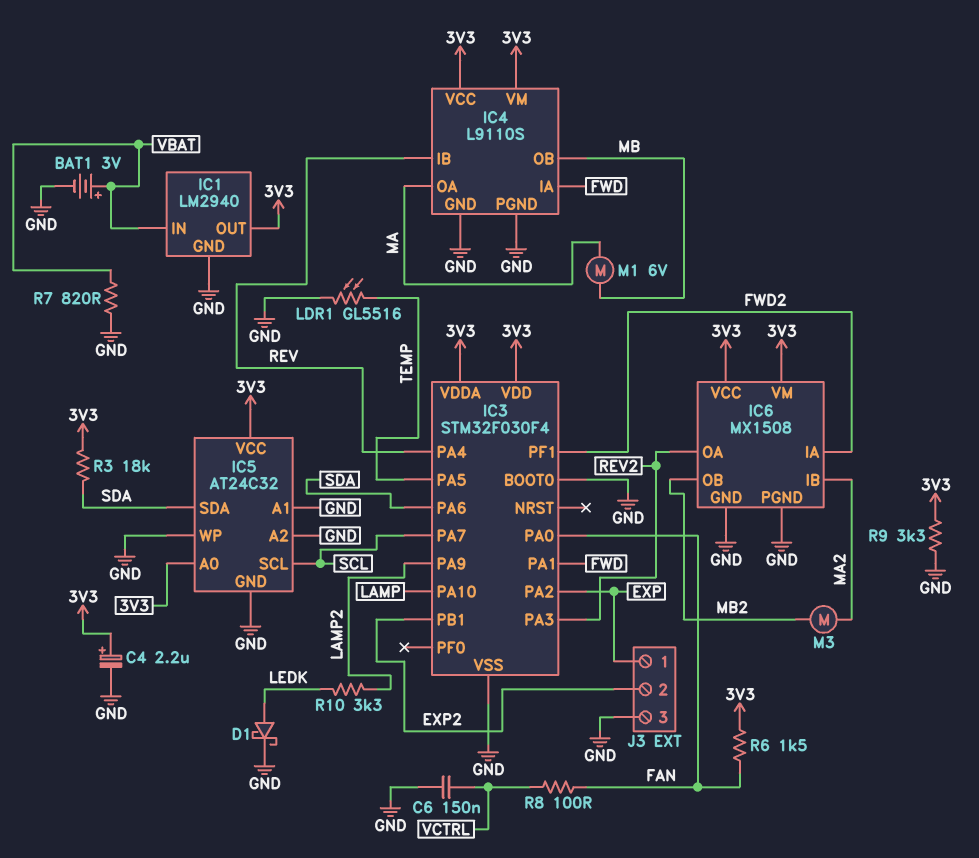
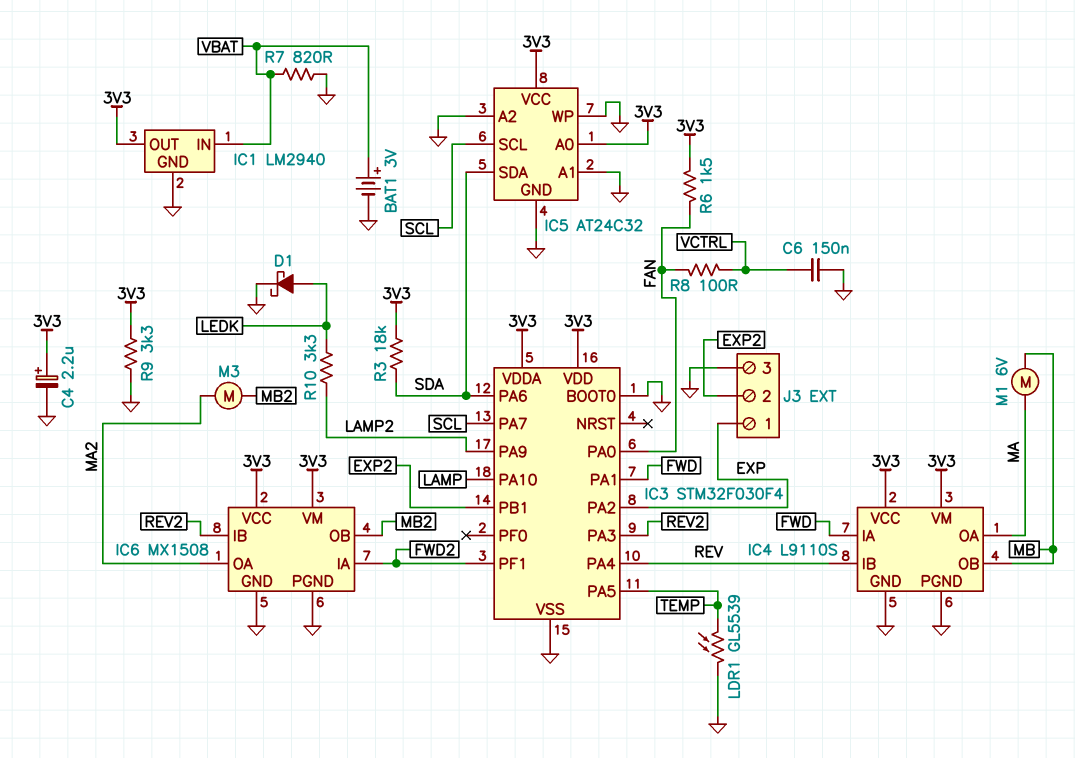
IC6 pin IB: MA2 -> REV2
IC6 pin OA: REV2 -> MA2
LDR1: GL5516 (GND, TEMP) -> GL5539 (GND, TEMP)

